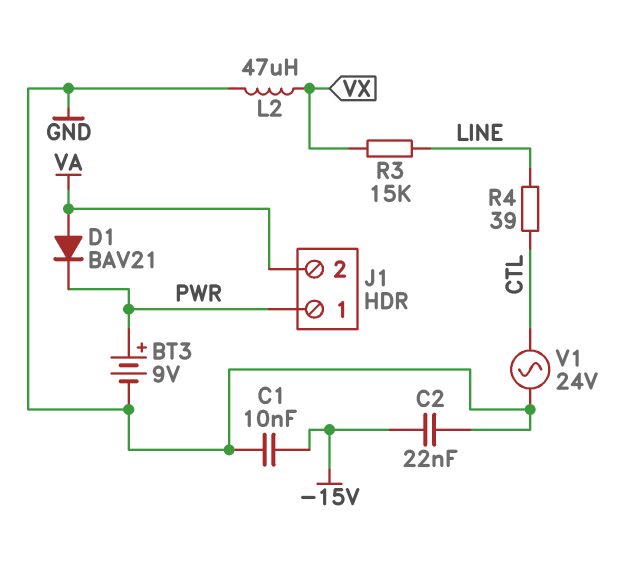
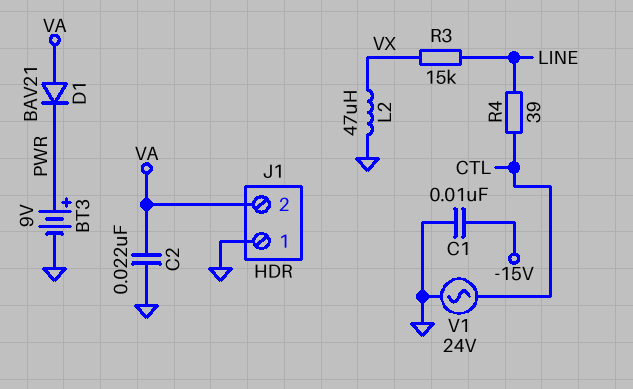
C2: 22nF (-15V, GND) -> 22nF (GND, VA)
J1 pin 1: PWR -> GND

